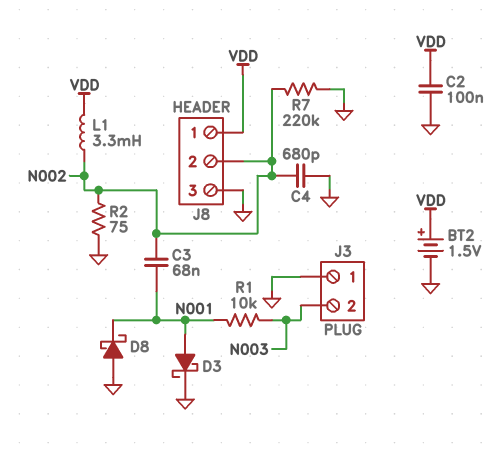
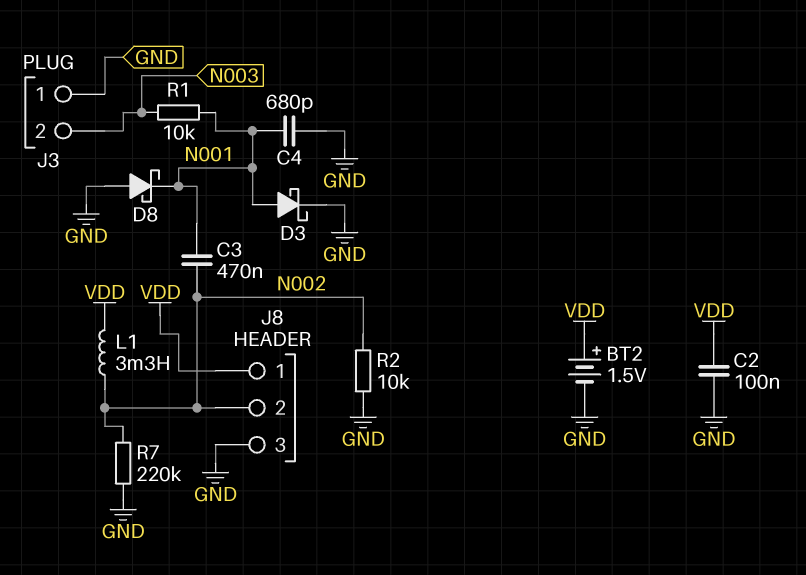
C3: 68nF (N001, N002) -> 470nF (N001, N002)
C4: 680pF (GND, N002) -> 680pF (GND, N001)
R2: 75 (GND, N002) -> 10k (GND, N002)

